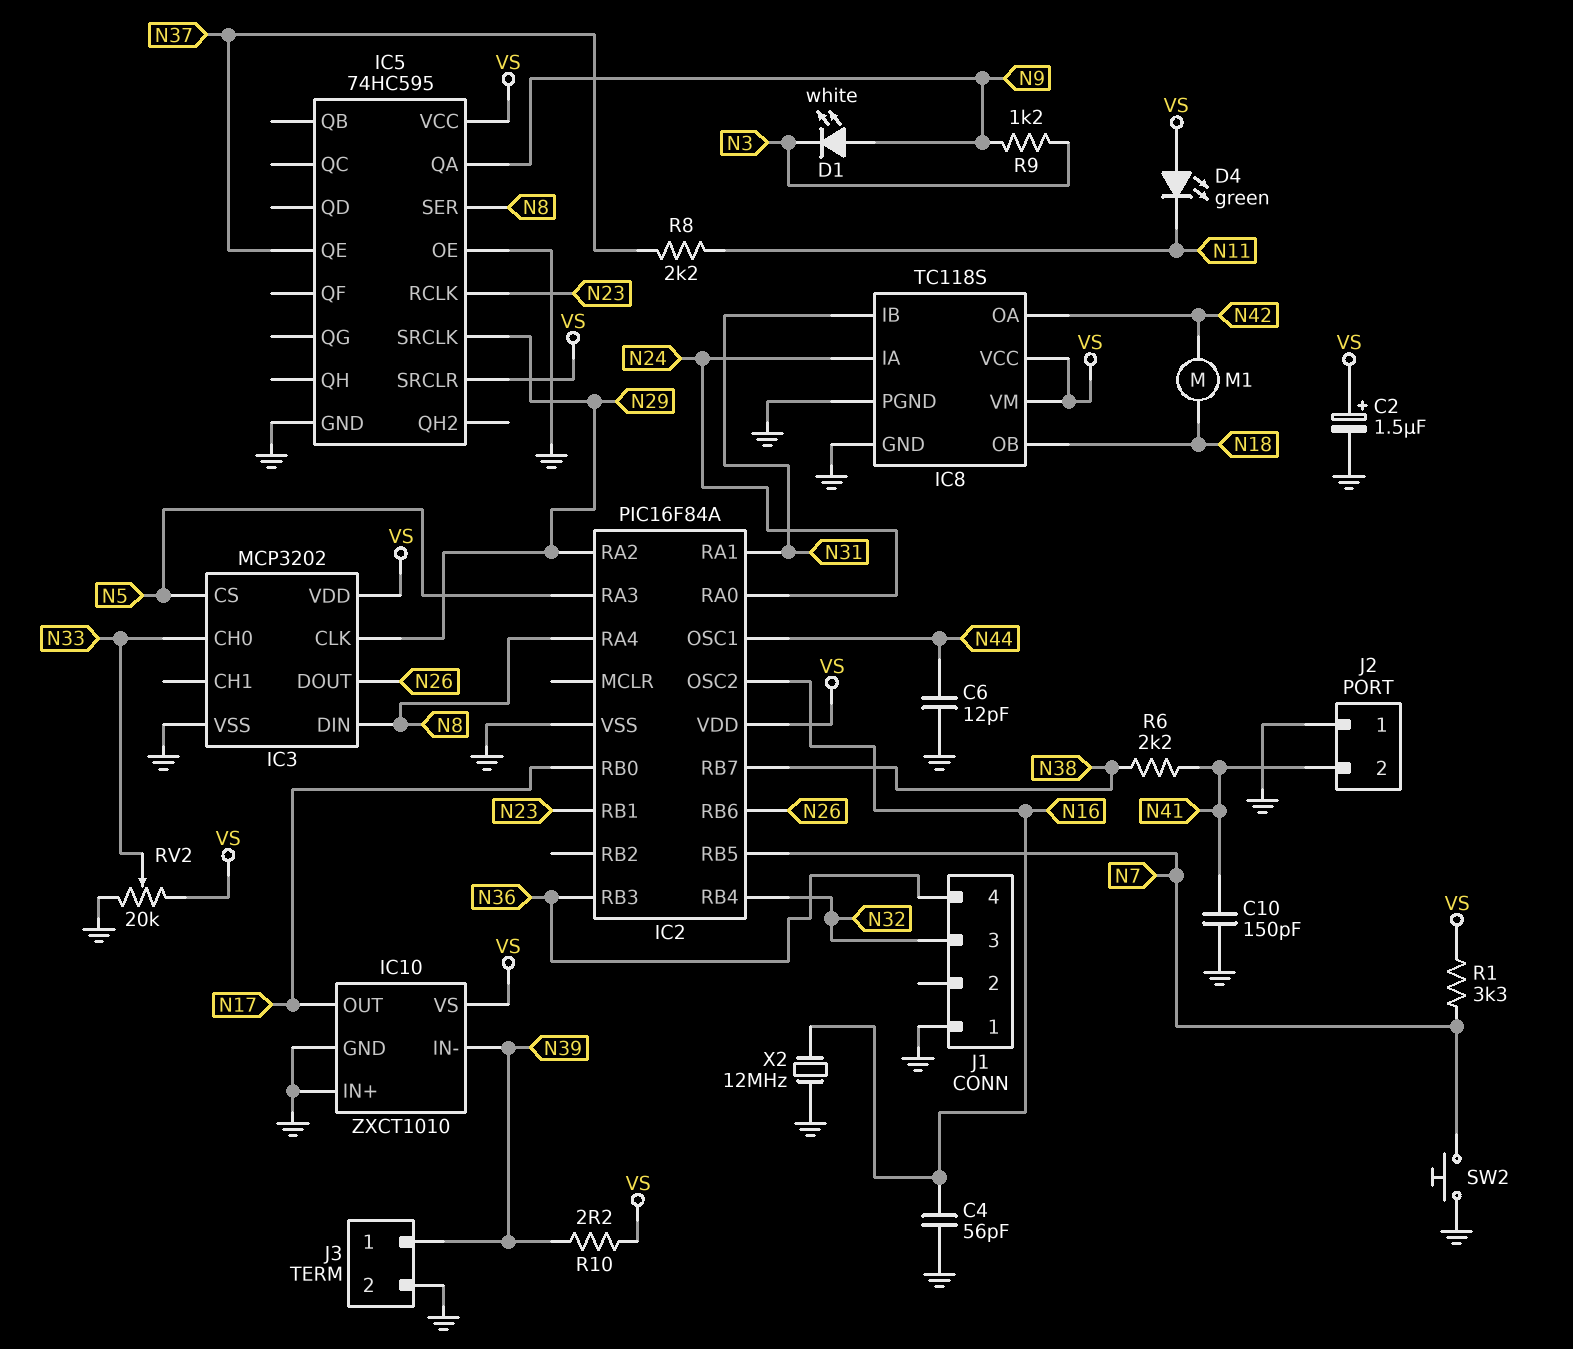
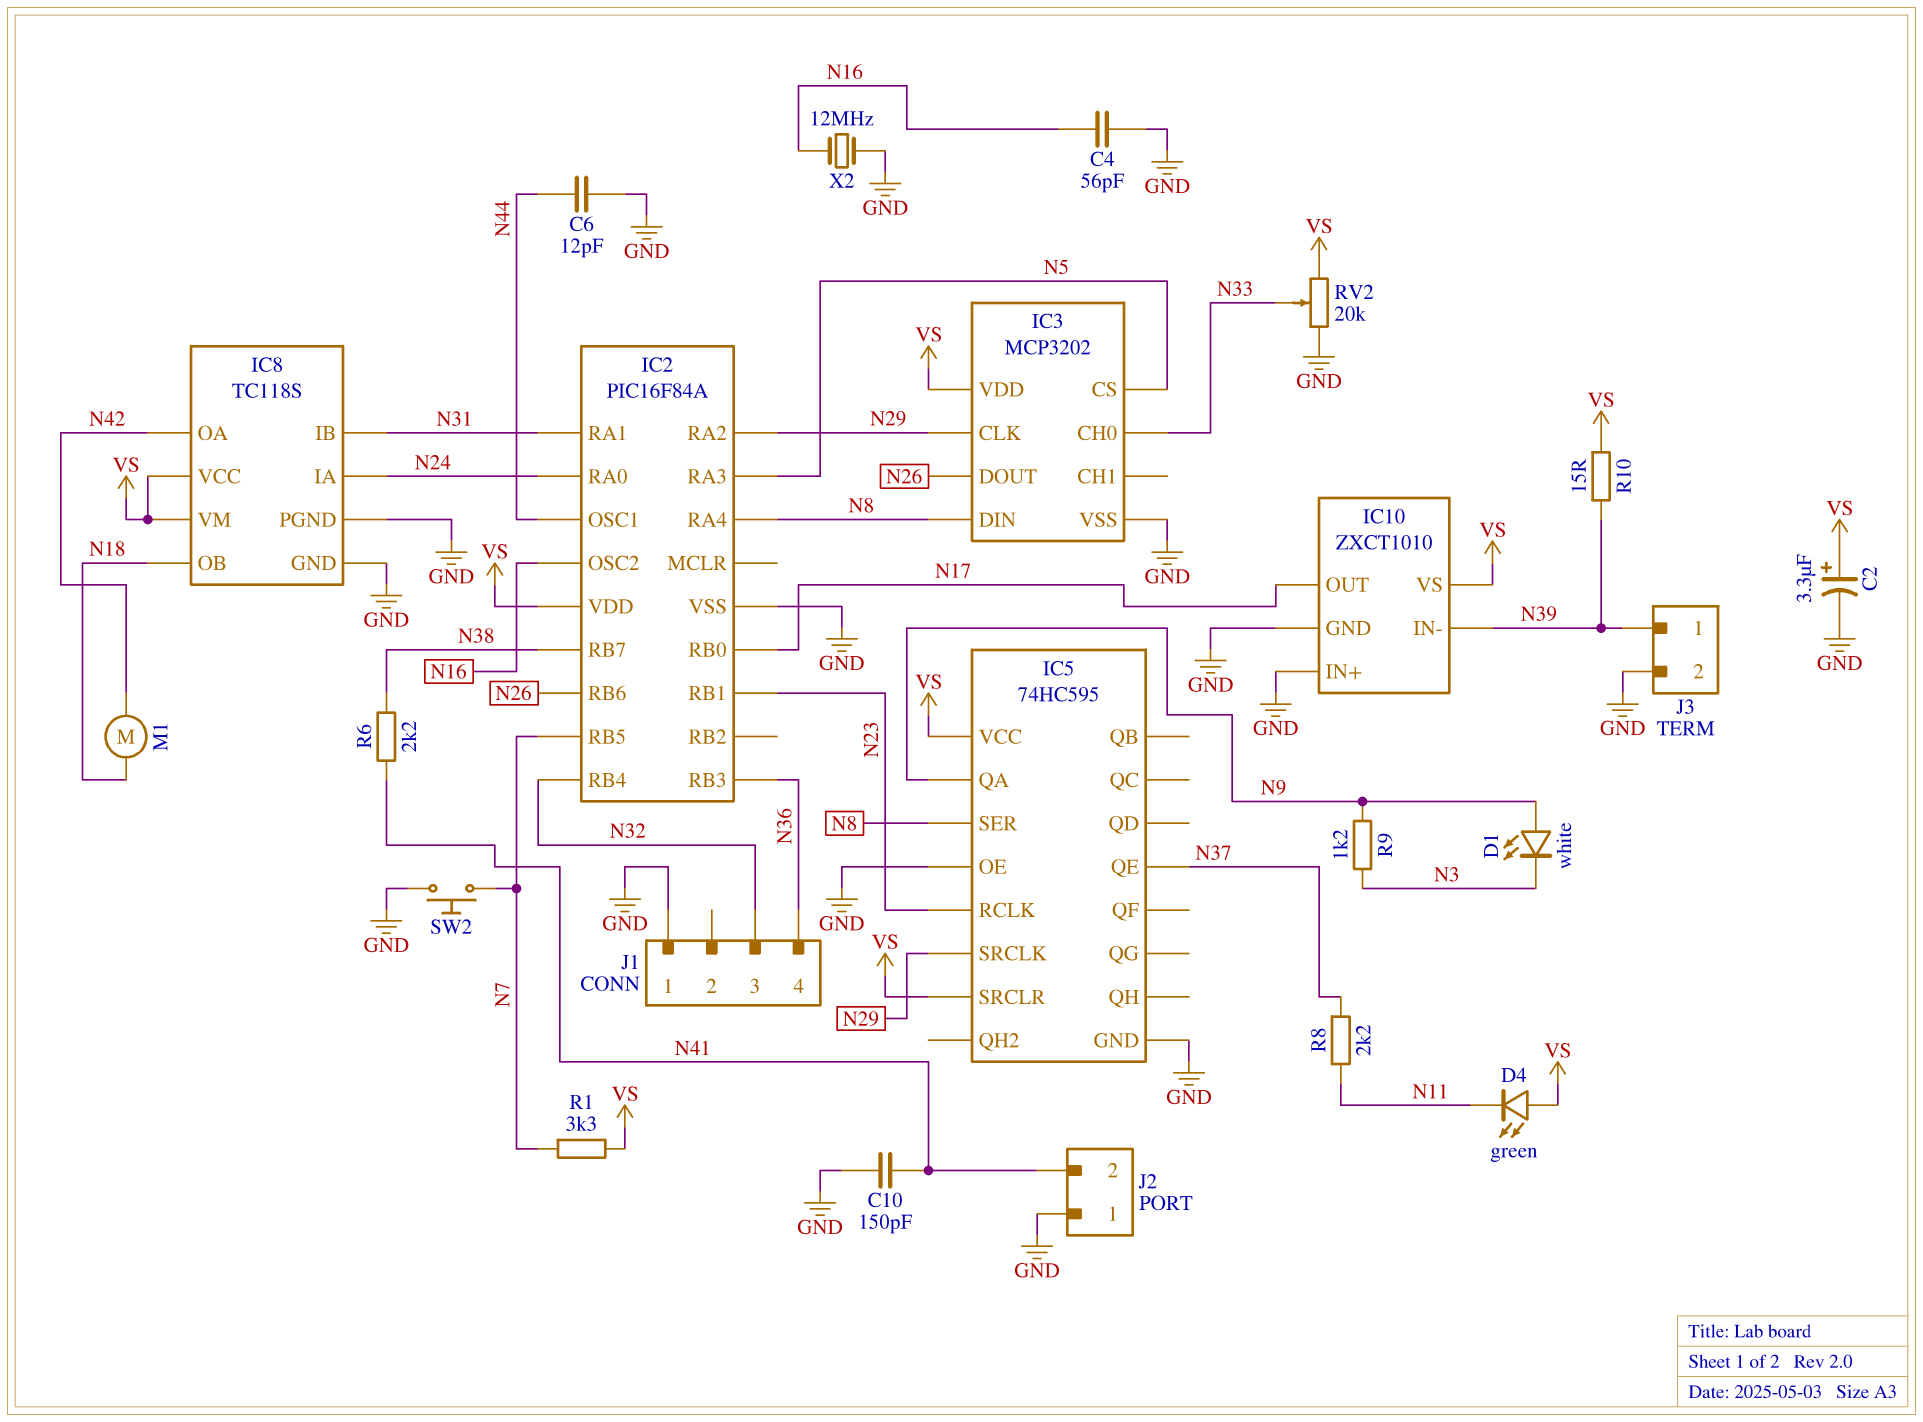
C2: 1.5uF (plus VS, minus GND) -> 3.3uF (plus VS, minus GND)
R10: 2.2 (N39, VS) -> 15 (N39, VS)

